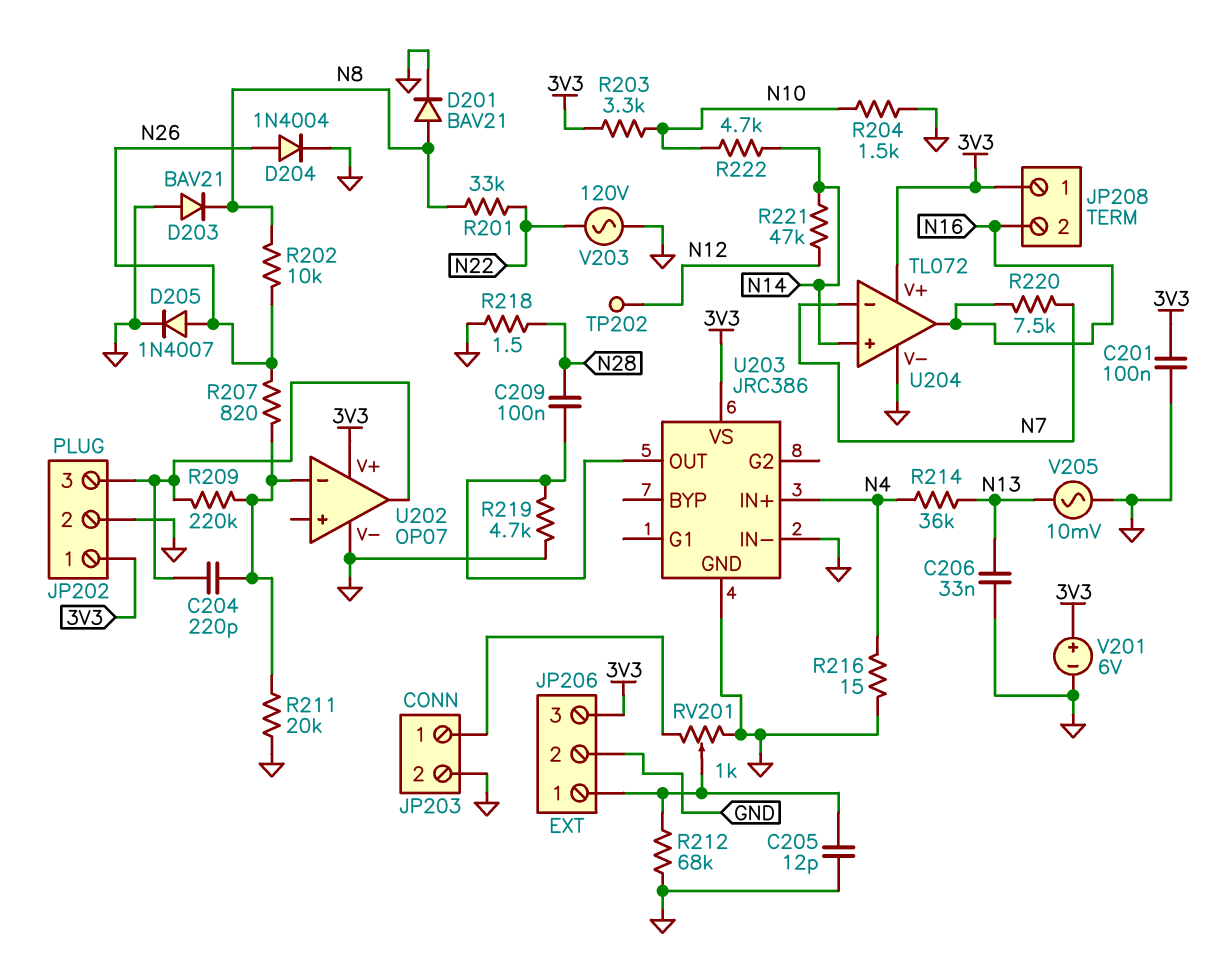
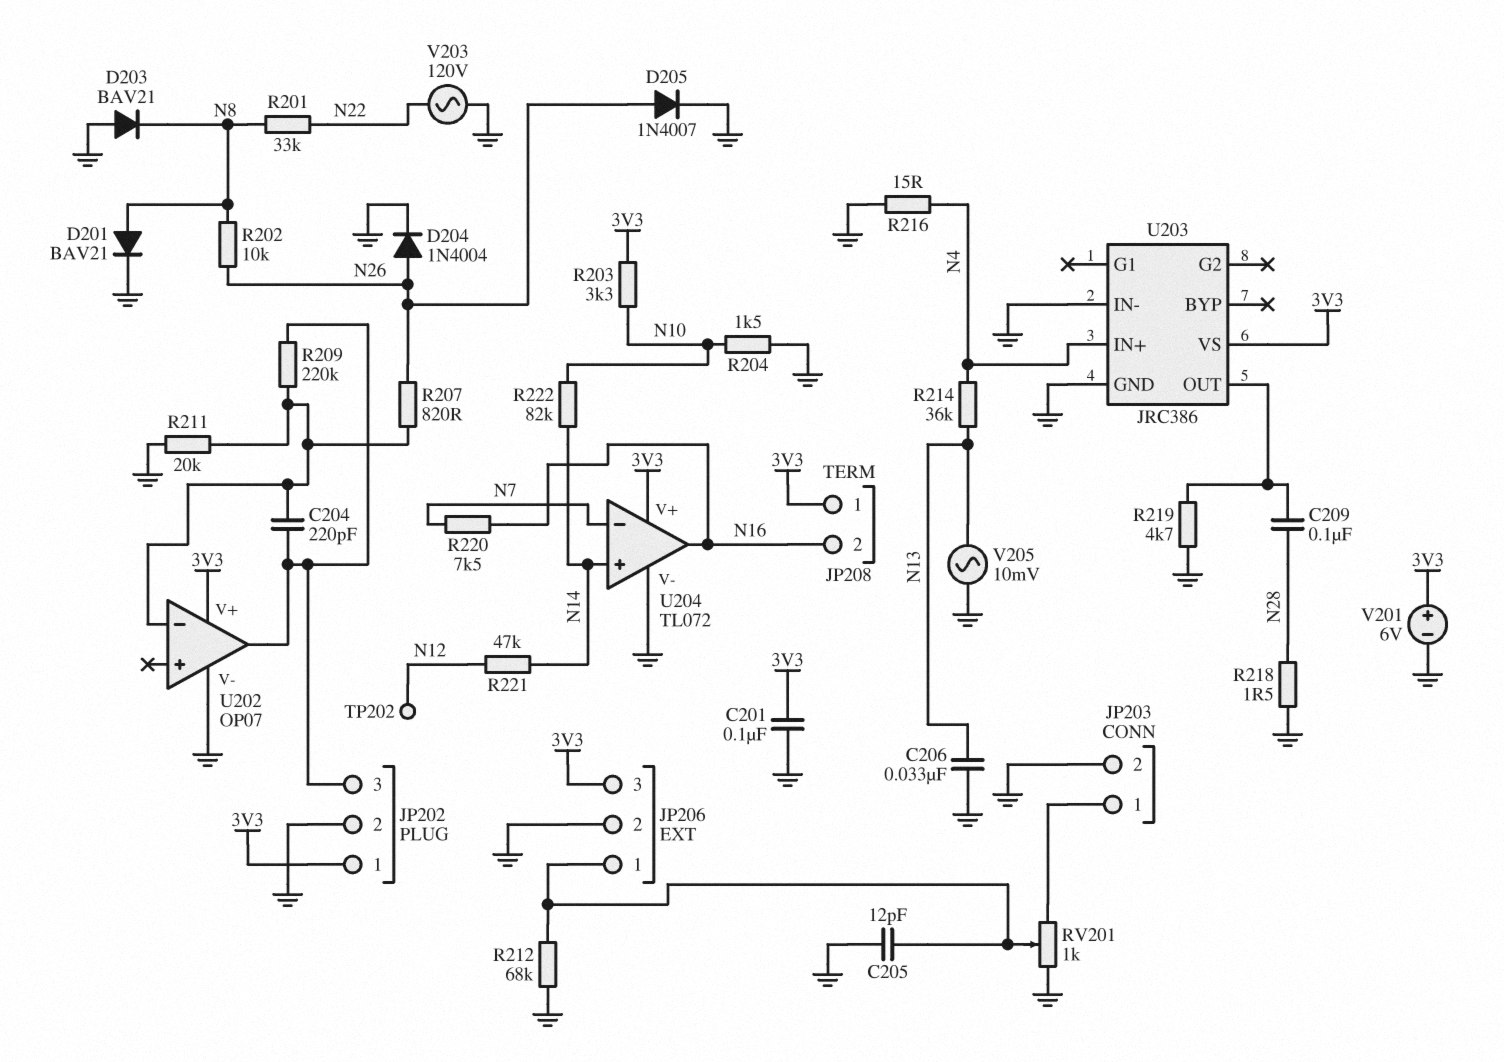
R222: 4.7k (N10, N14) -> 82k (N10, N14)

